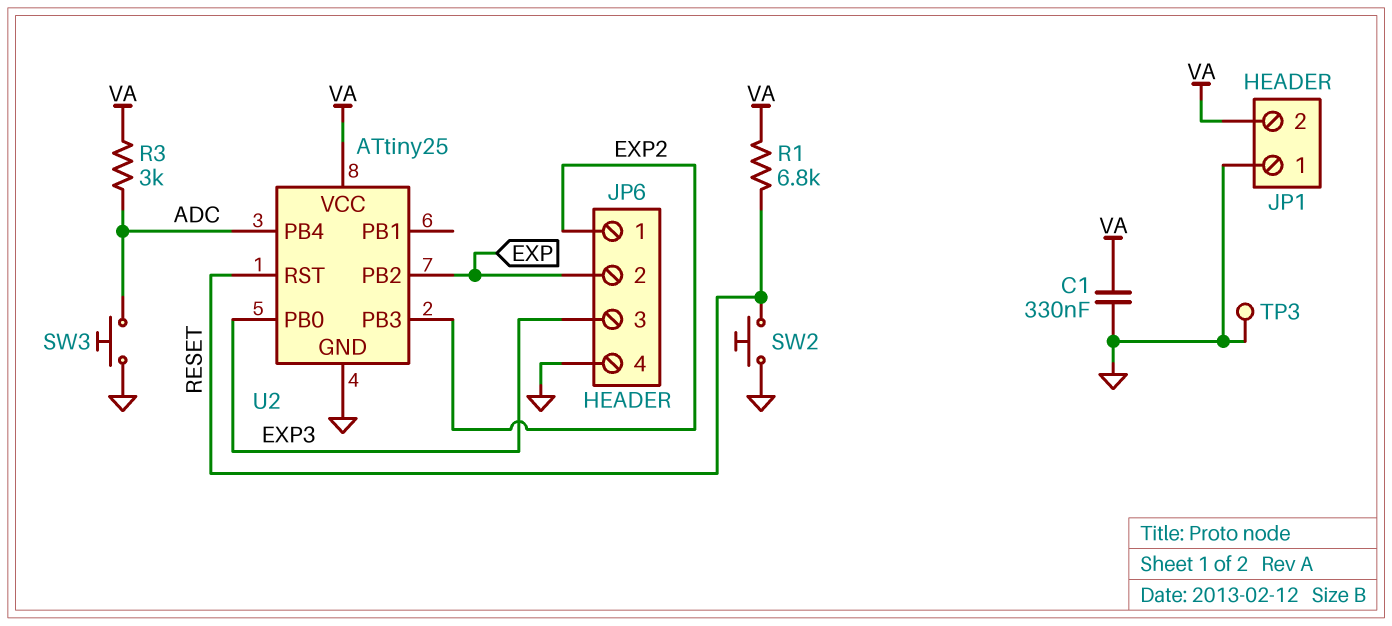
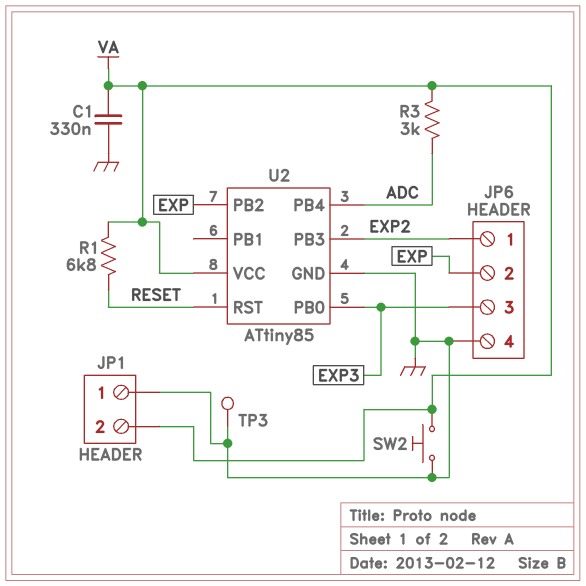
SW2: button (GND, RESET) -> button (GND, VA)
SW3: button (ADC, GND) -> none
U2: ATtiny25 -> ATtiny85

